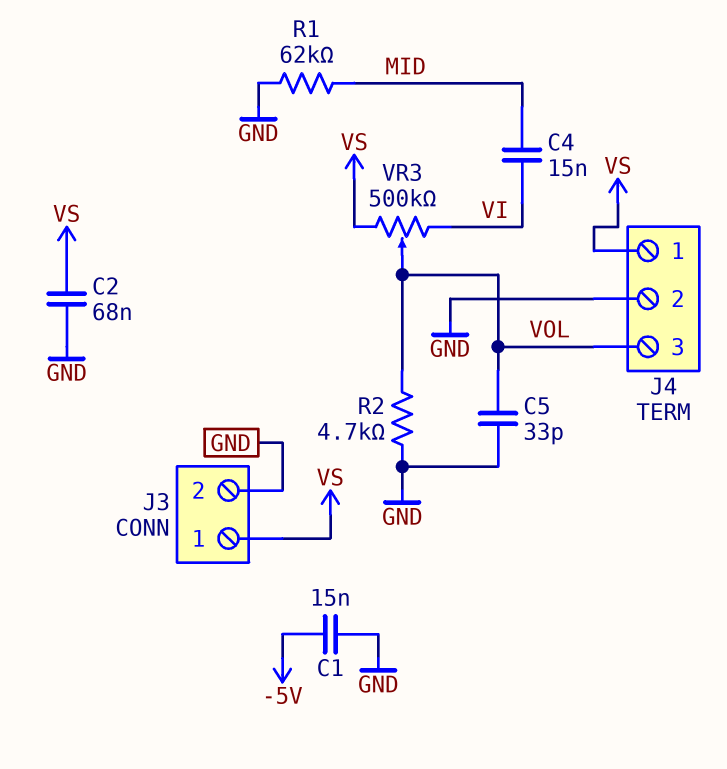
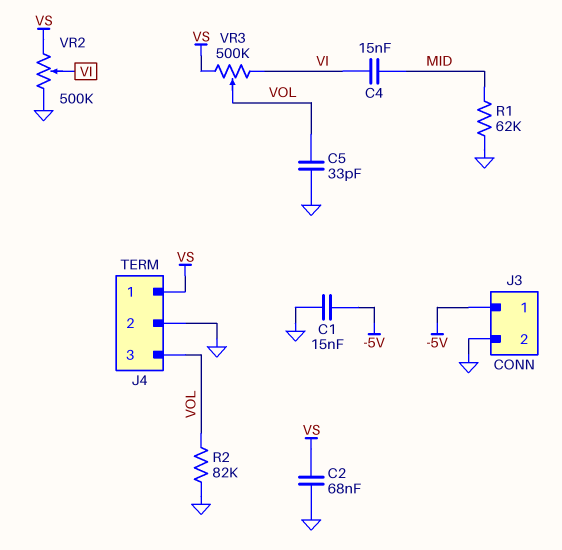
J3 pin 1: VS -> -5V
R2: 4.7k (GND, VOL) -> 82k (GND, VOL)
VR2: none -> 500k (GND, VS, wiper VI)

